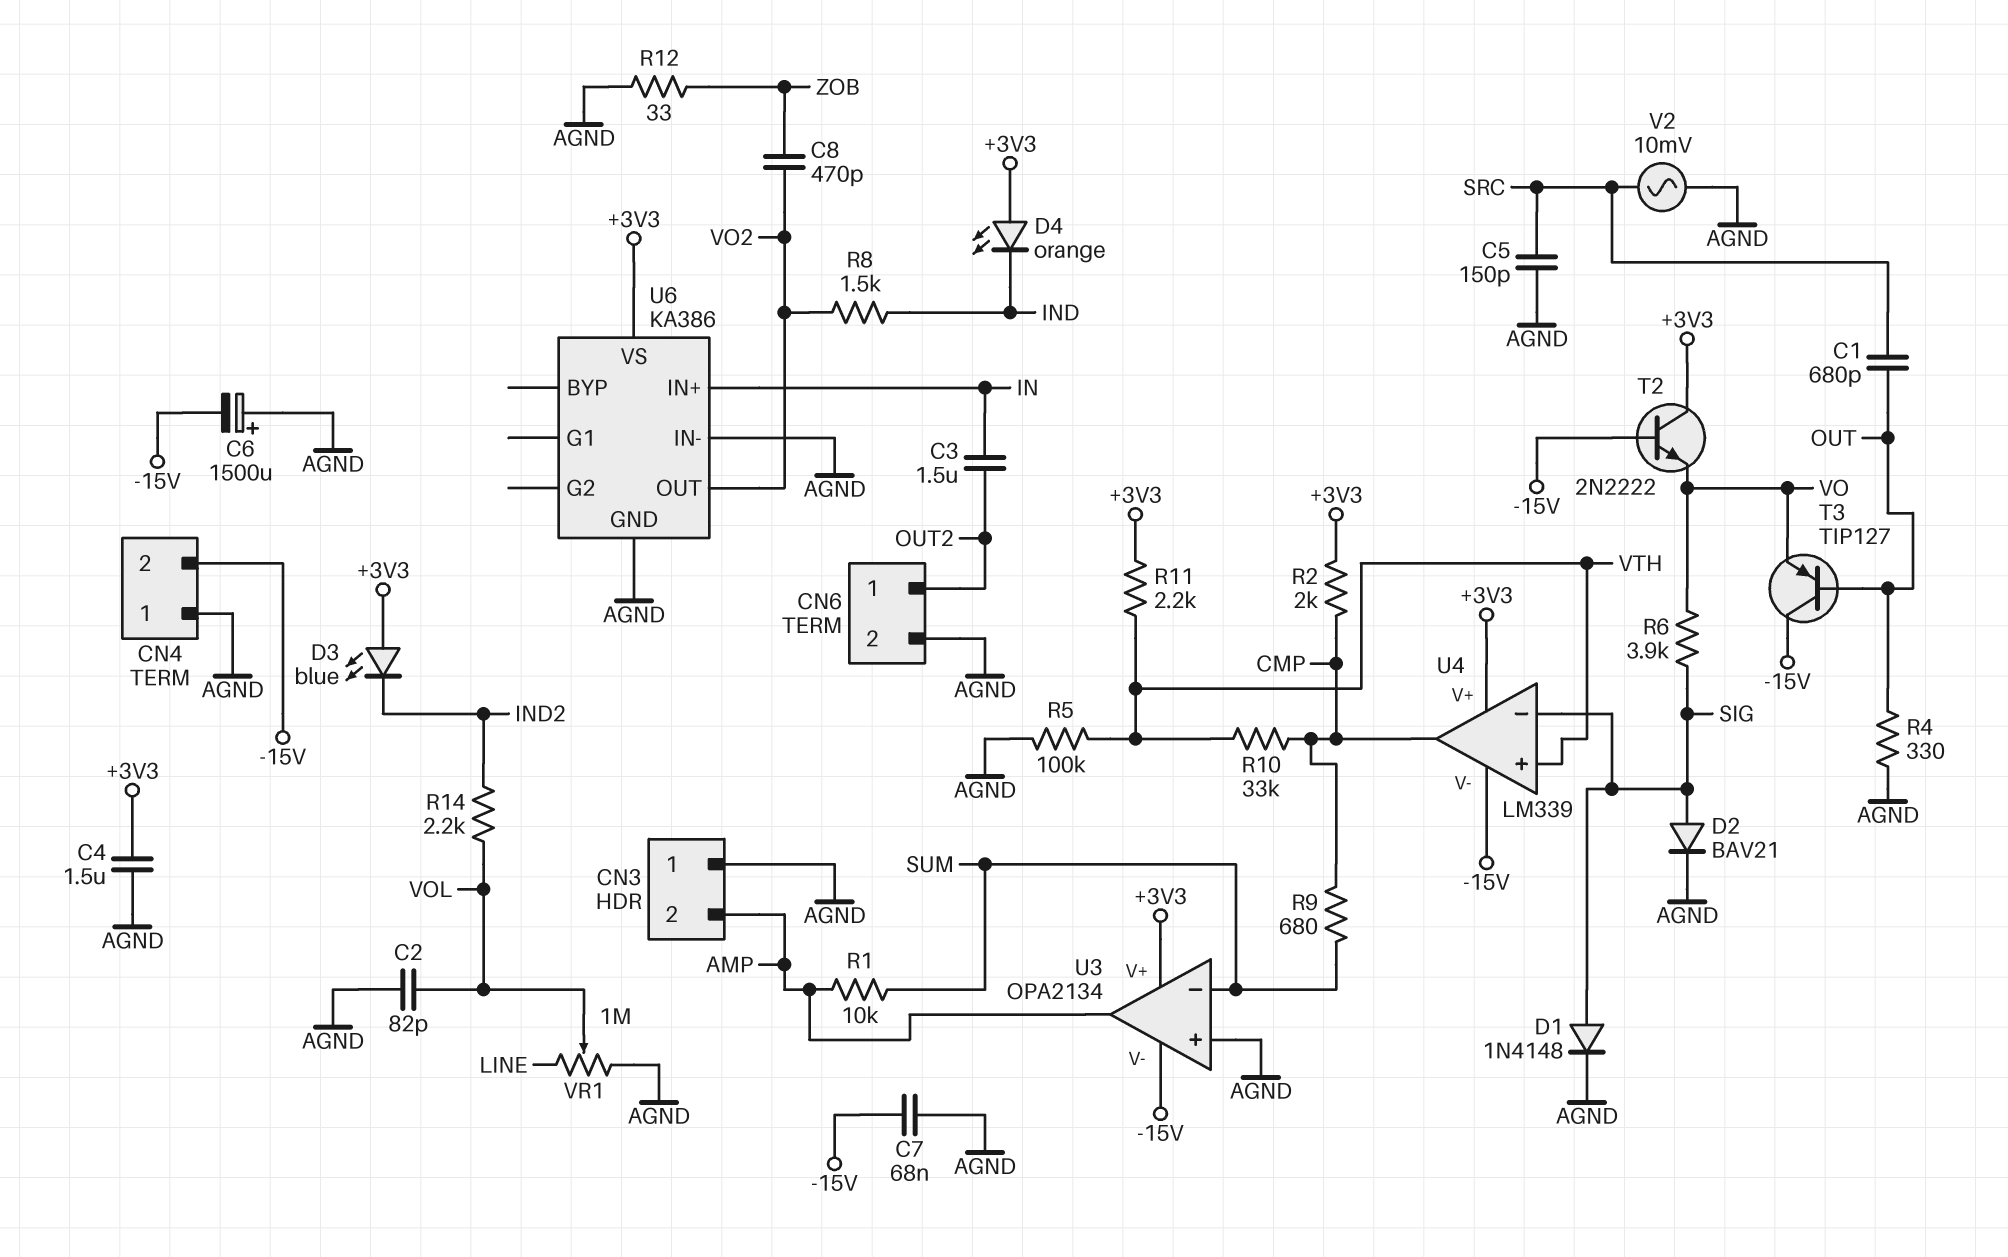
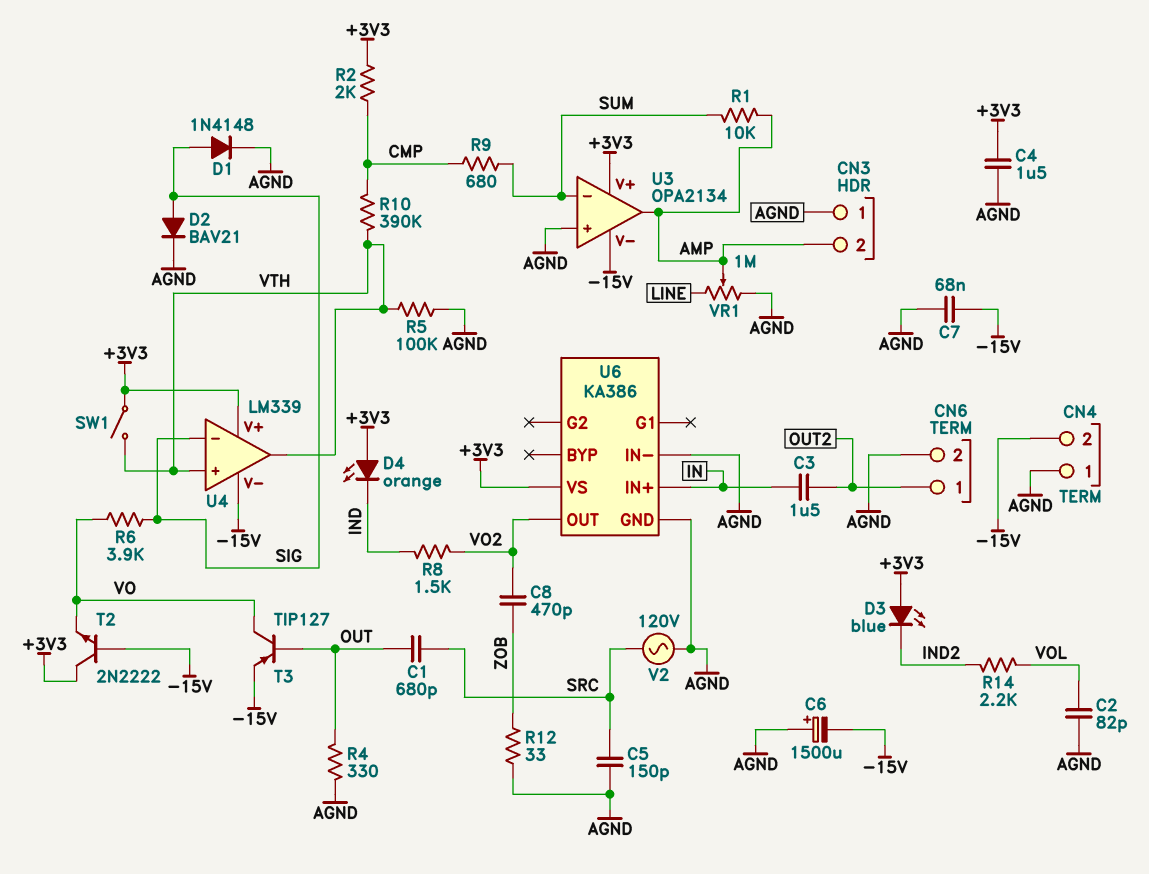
R10: 33k (CMP, VTH) -> 390k (CMP, VTH)
R11: 2.2k (+3V3, VTH) -> none
SW1: none -> switch (+3V3, VTH)
T3: PNP TIP127 (B OUT, C -15V, E VO) -> PNP TIP127 (B OUT, C VO, E -15V)
U4 pin out: CMP -> VTH
V2: AC 10mV (AGND, SRC) -> AC 120V (AGND, SRC)
VR1: 1M (AGND, LINE, wiper VOL) -> 1M (AGND, LINE, wiper AMP)

